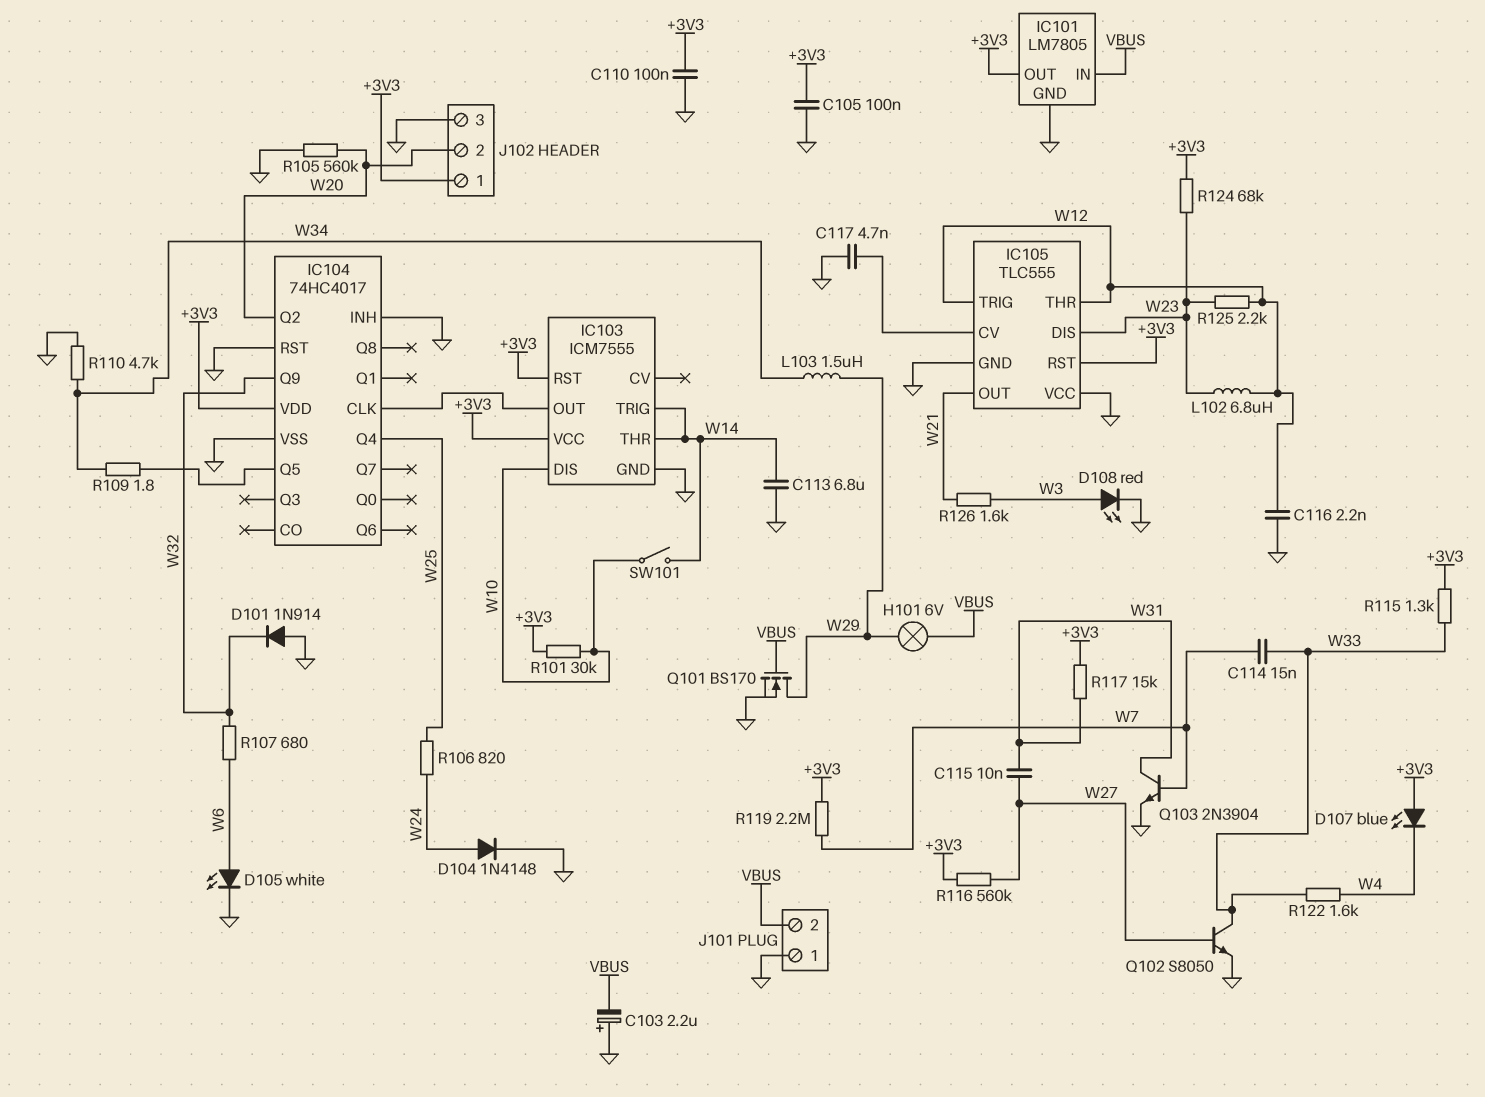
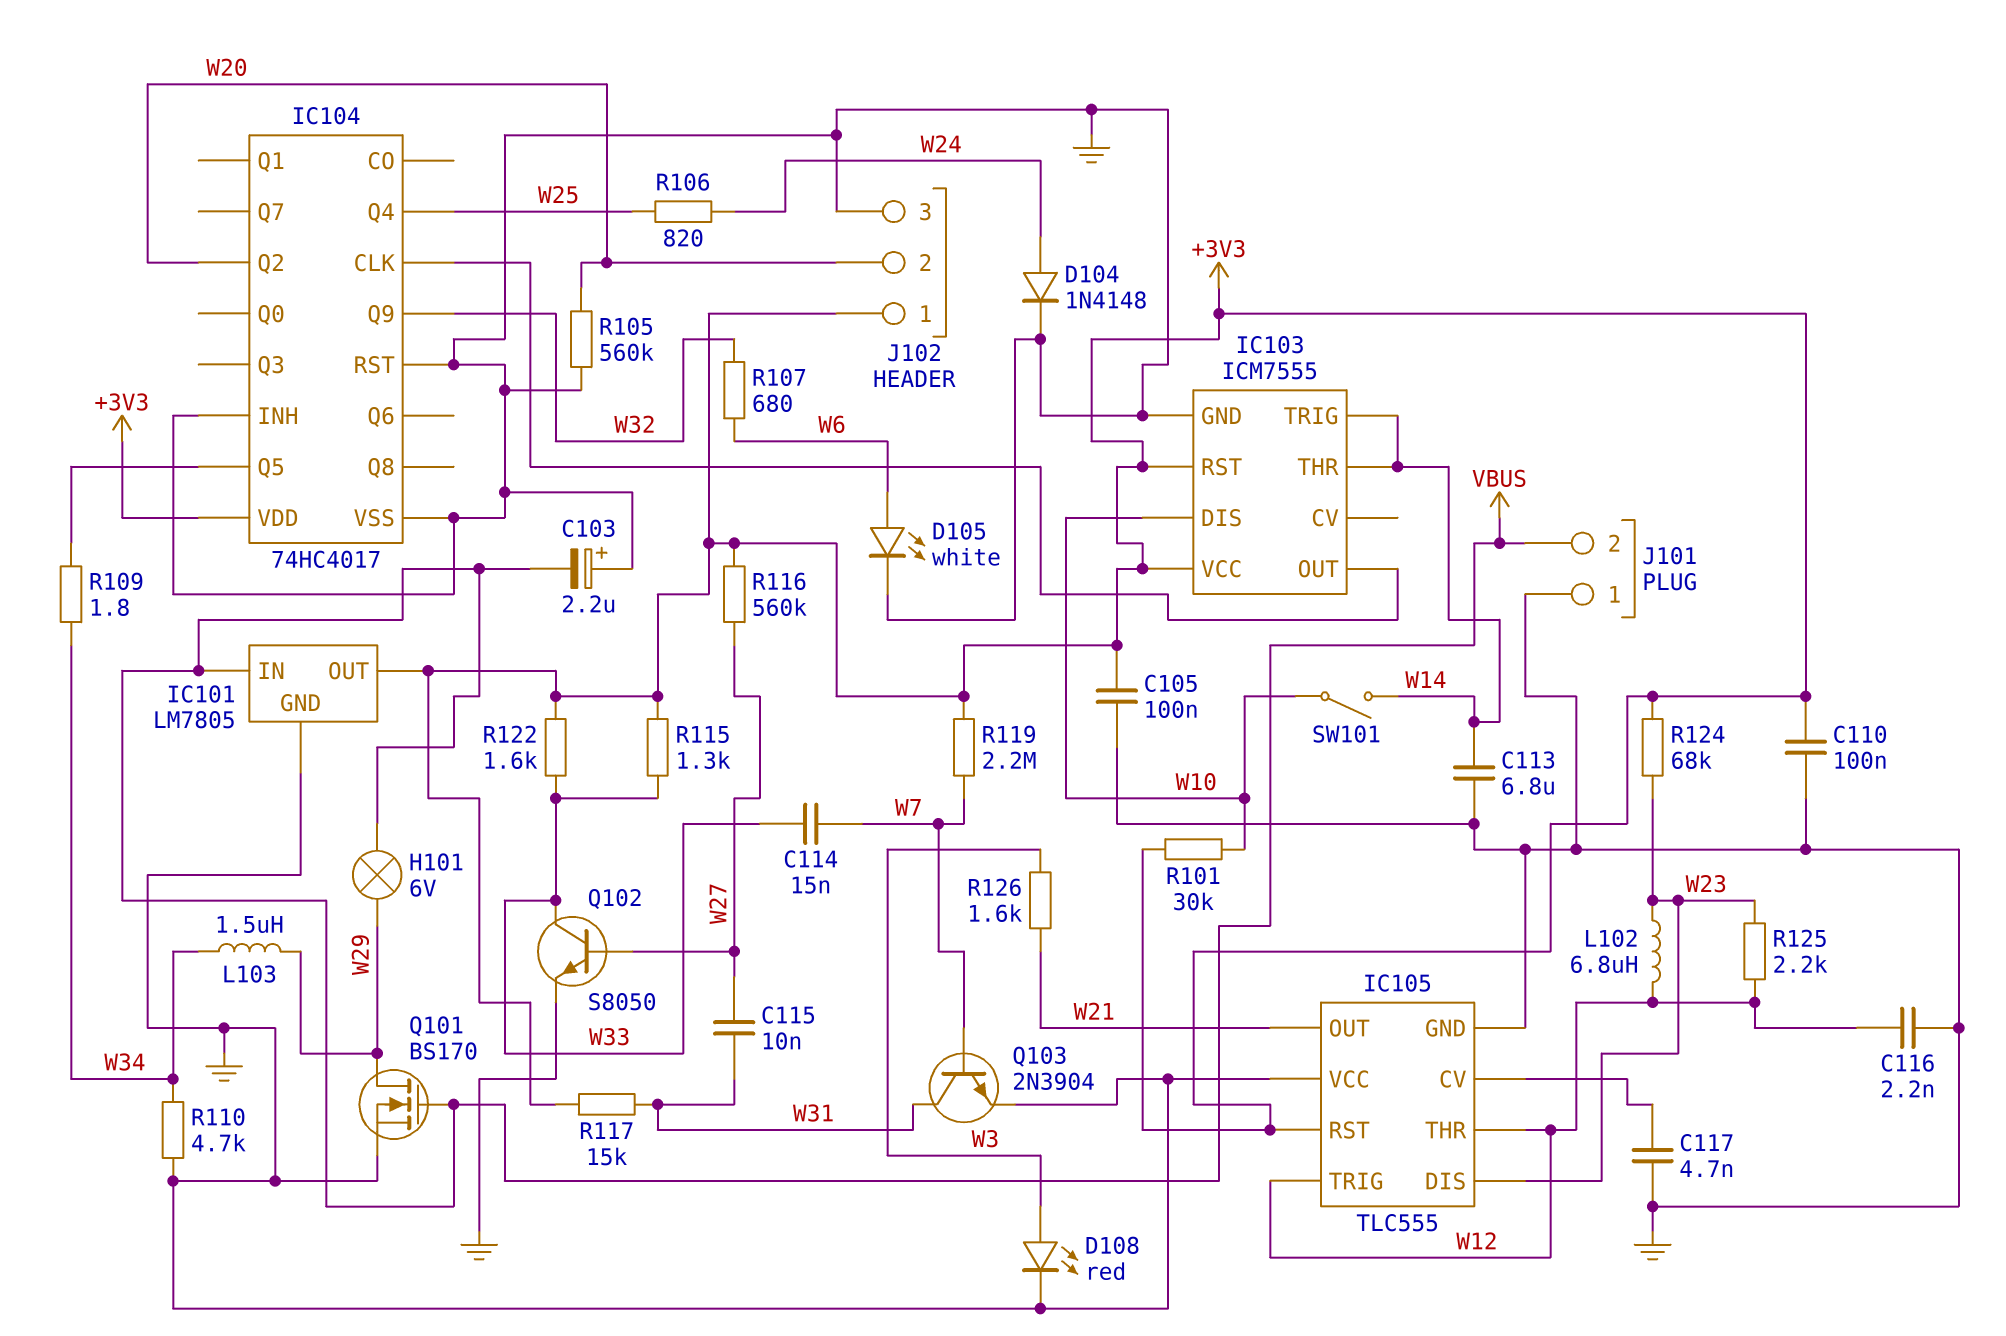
D101: diode 1N914 (A GND, K W32) -> none
D107: LED blue (A +3V3, K W4) -> none
R122: 1.6k (W4, W33) -> 1.6k (+3V3, W33)

